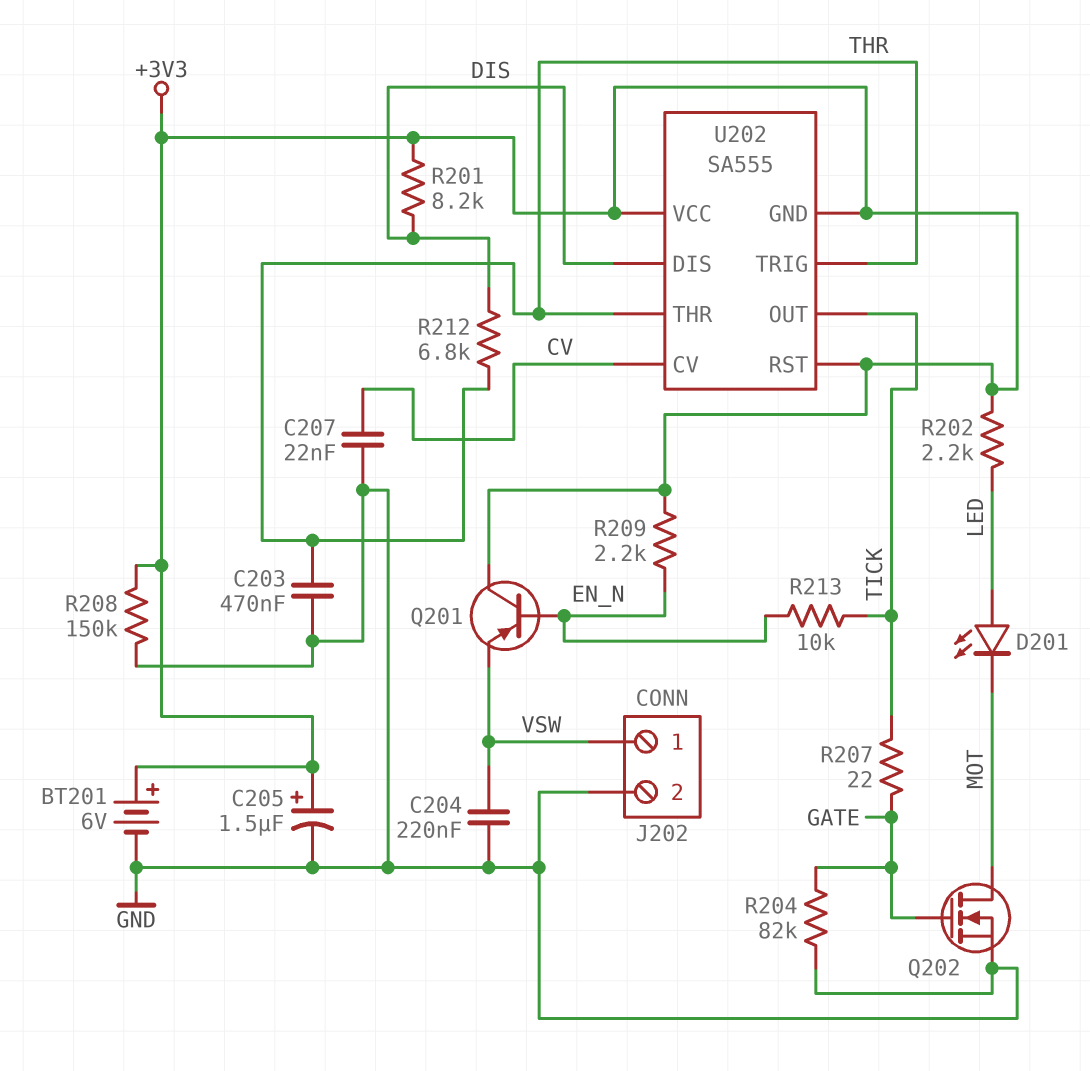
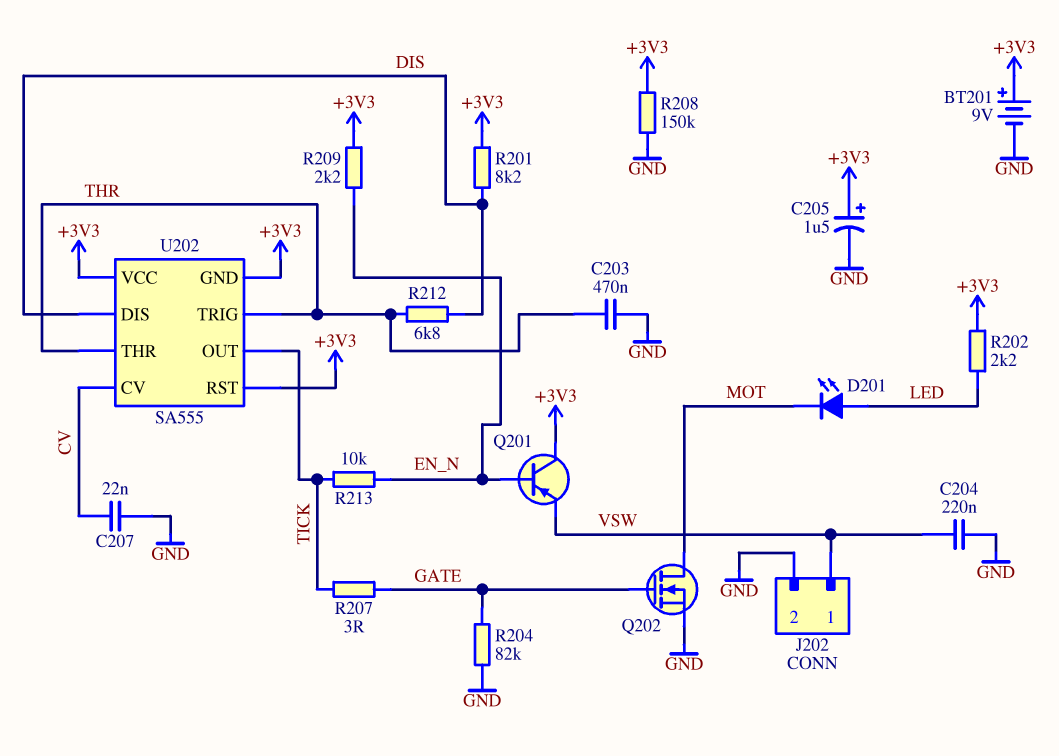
BT201: 6V (plus +3V3, minus GND) -> 9V (plus +3V3, minus GND)
R207: 22 (GATE, TICK) -> 3 (GATE, TICK)

